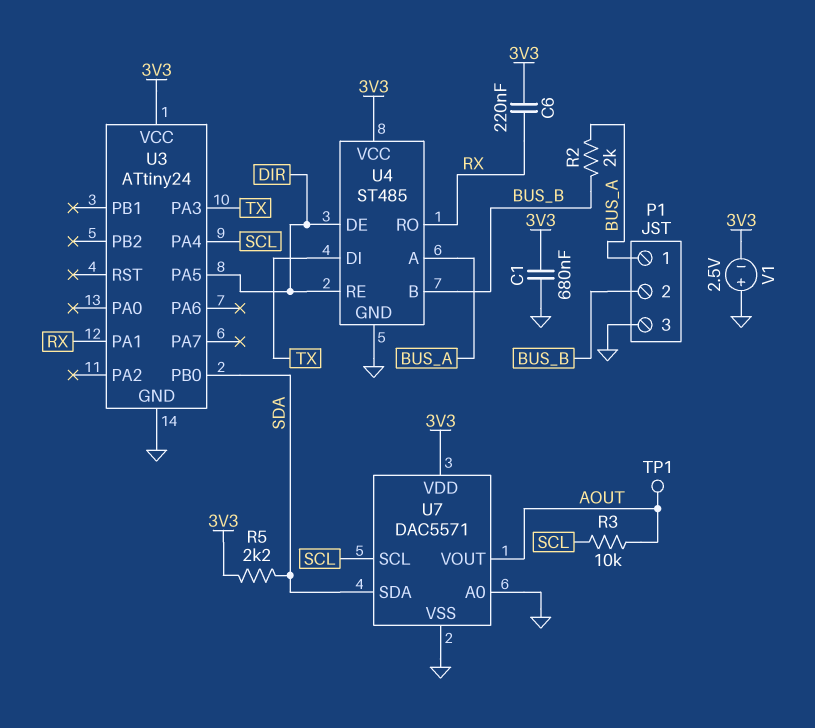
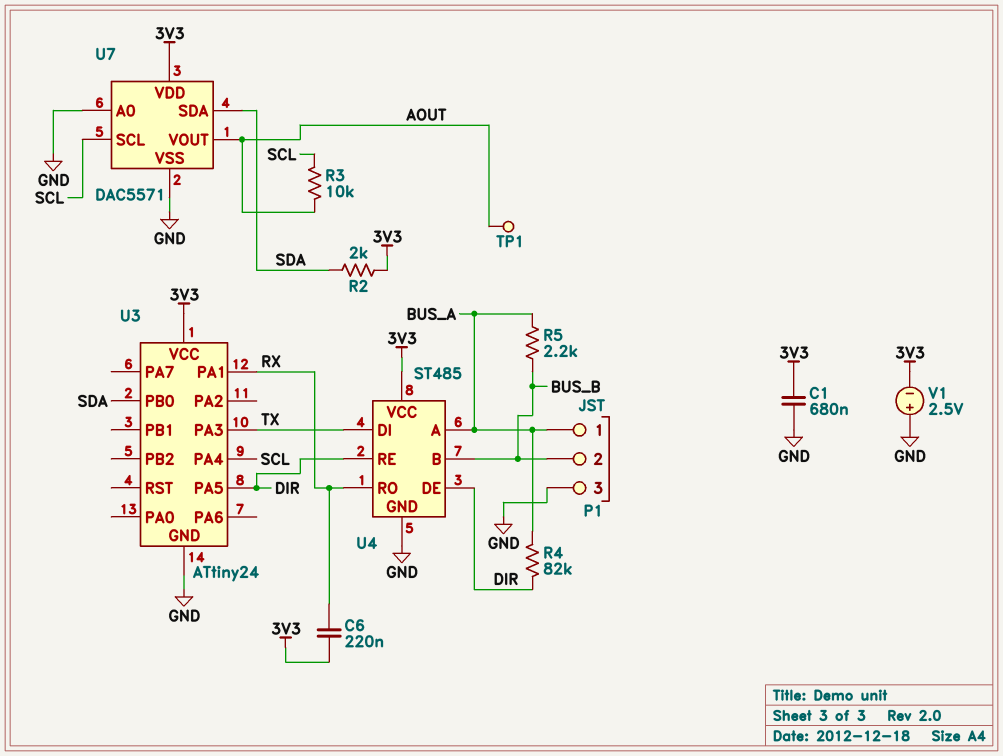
R2: 2k (BUS_A, BUS_B) -> 2k (3V3, SDA)
R4: none -> 82k (BUS_A, DIR)
R5: 2.2k (3V3, SDA) -> 2.2k (BUS_A, BUS_B)

